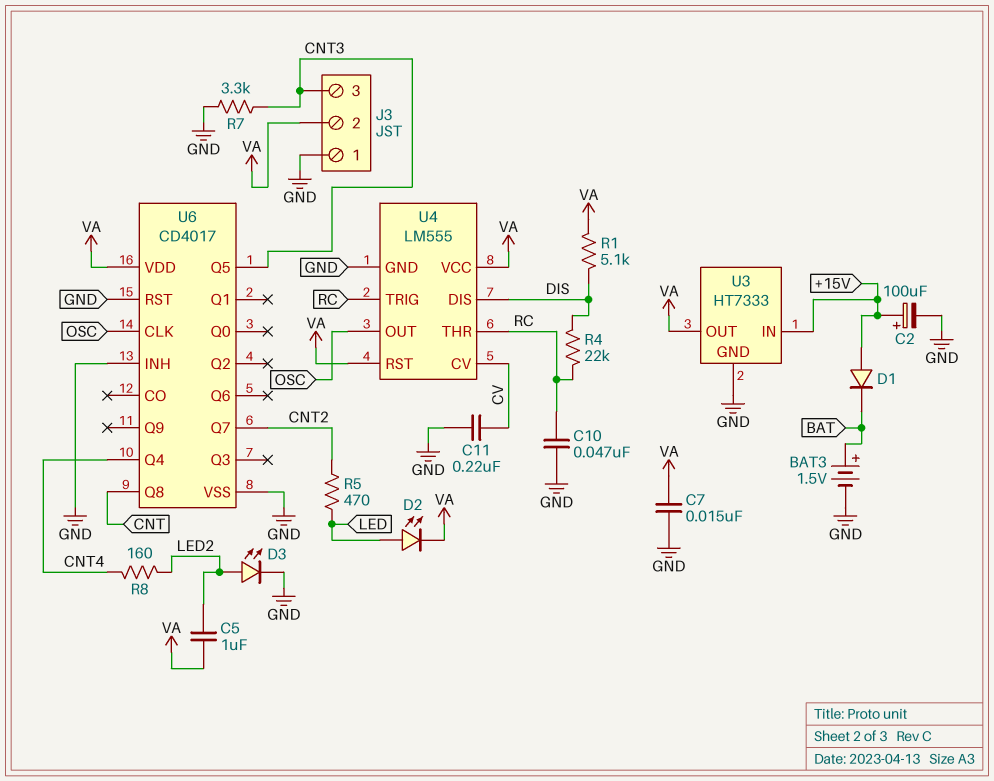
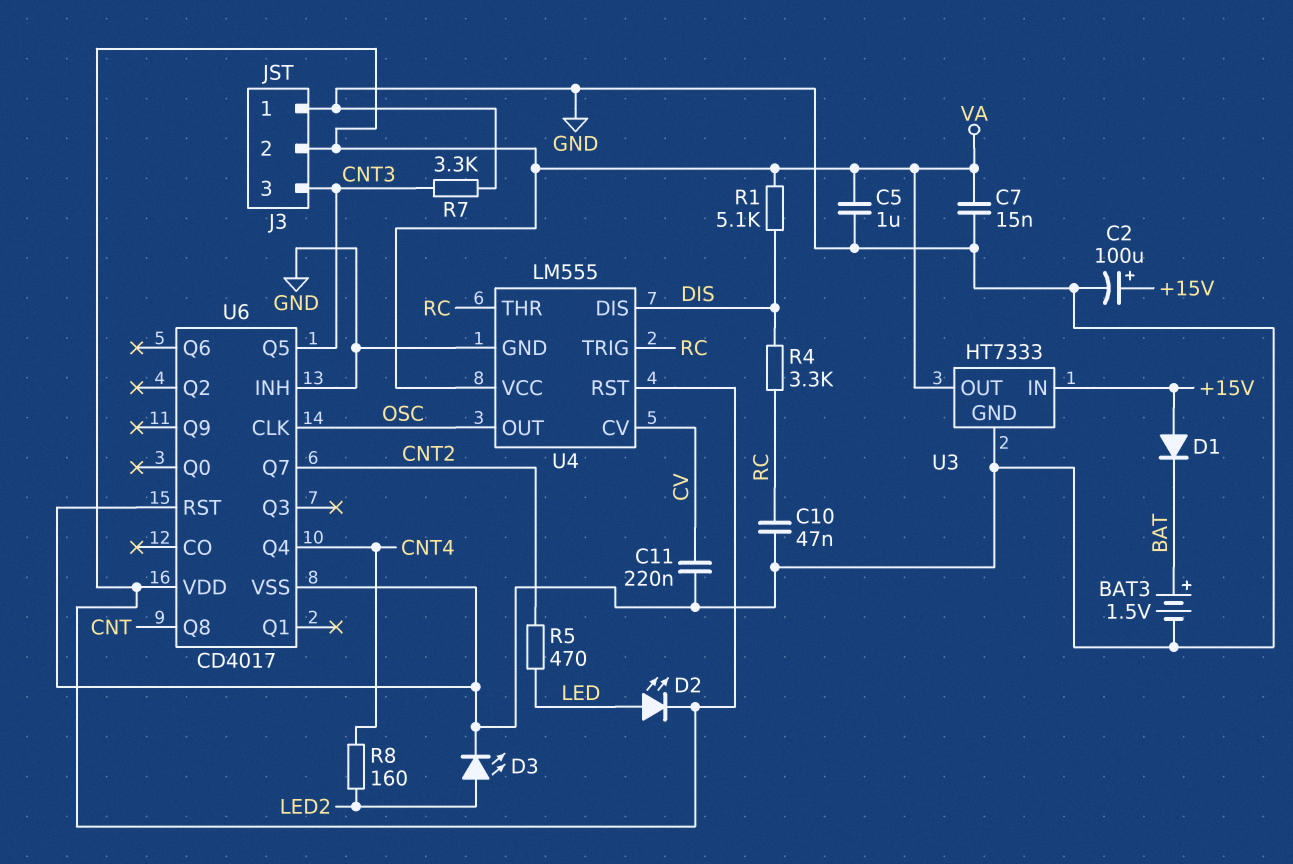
C5: 1uF (LED2, VA) -> 1uF (GND, VA)
R4: 22k (DIS, RC) -> 3.3k (DIS, RC)

